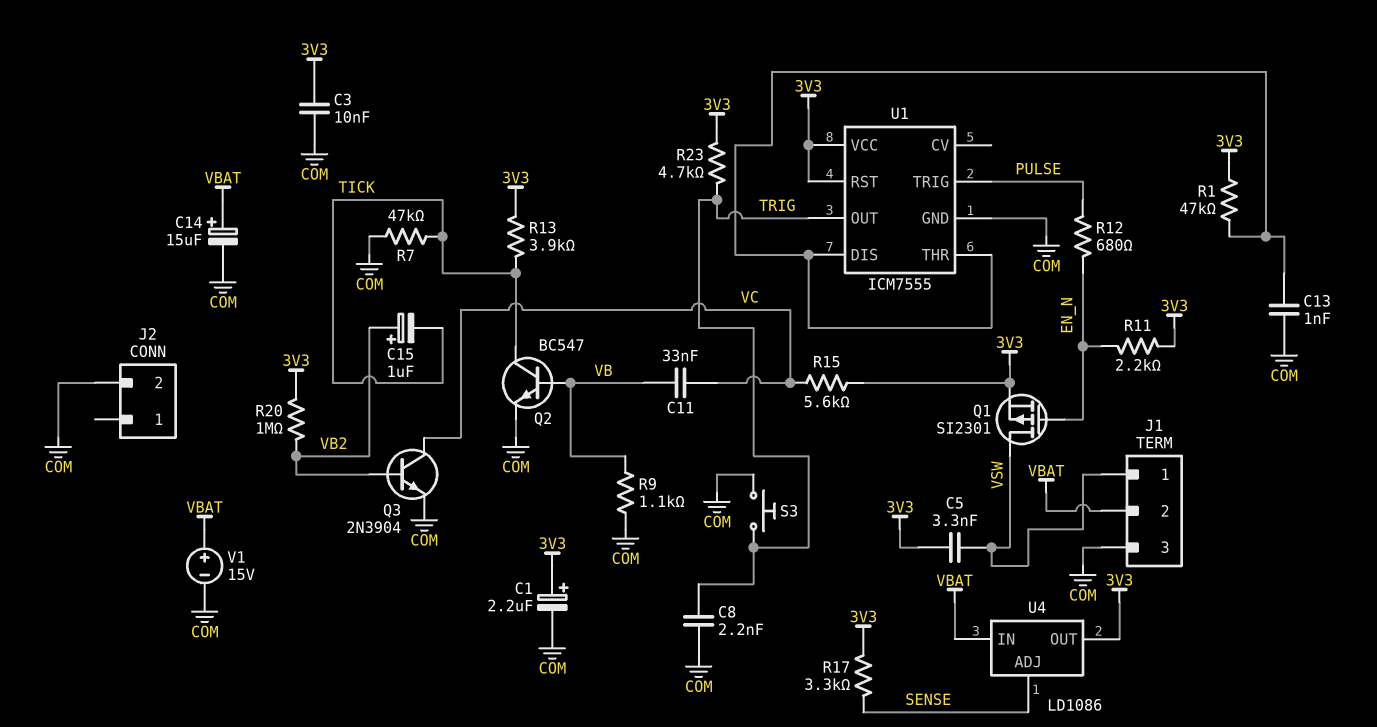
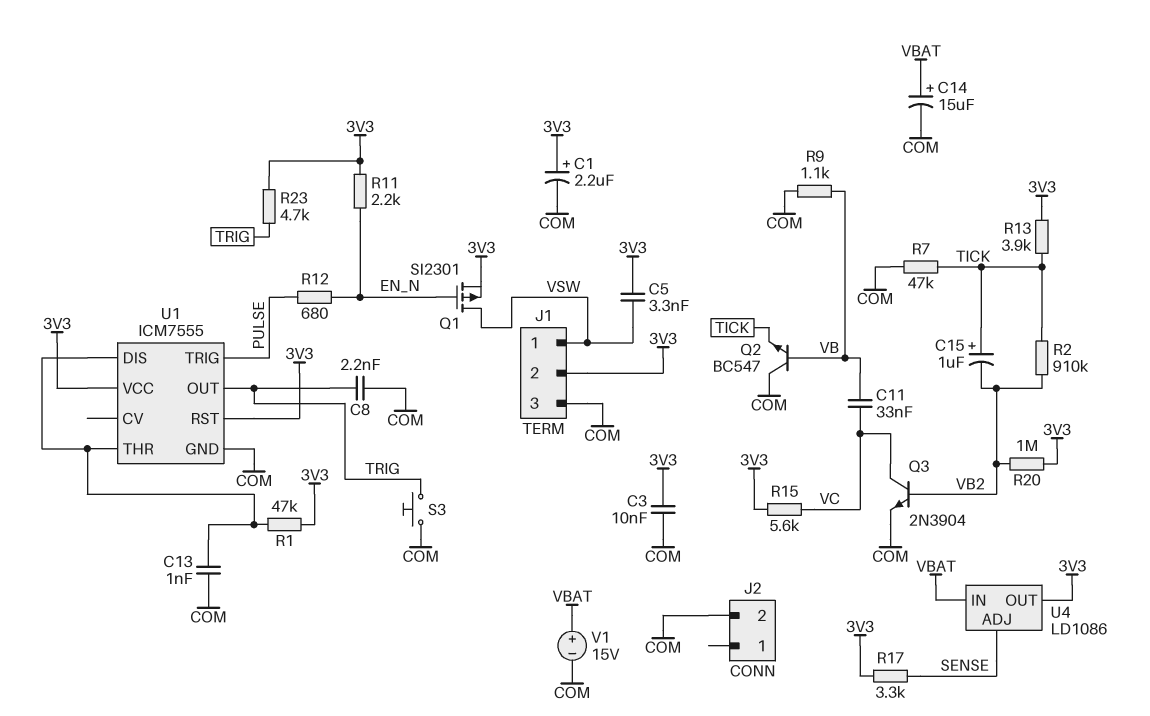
C15: 1uF (plus VB2, minus TICK) -> 1uF (plus TICK, minus VB2)
J1 pin 2: VBAT -> 3V3
Q2: NPN BC547 (B VB, C TICK, E COM) -> NPN BC547 (B VB, C COM, E TICK)
R2: none -> 910k (TICK, VB2)

